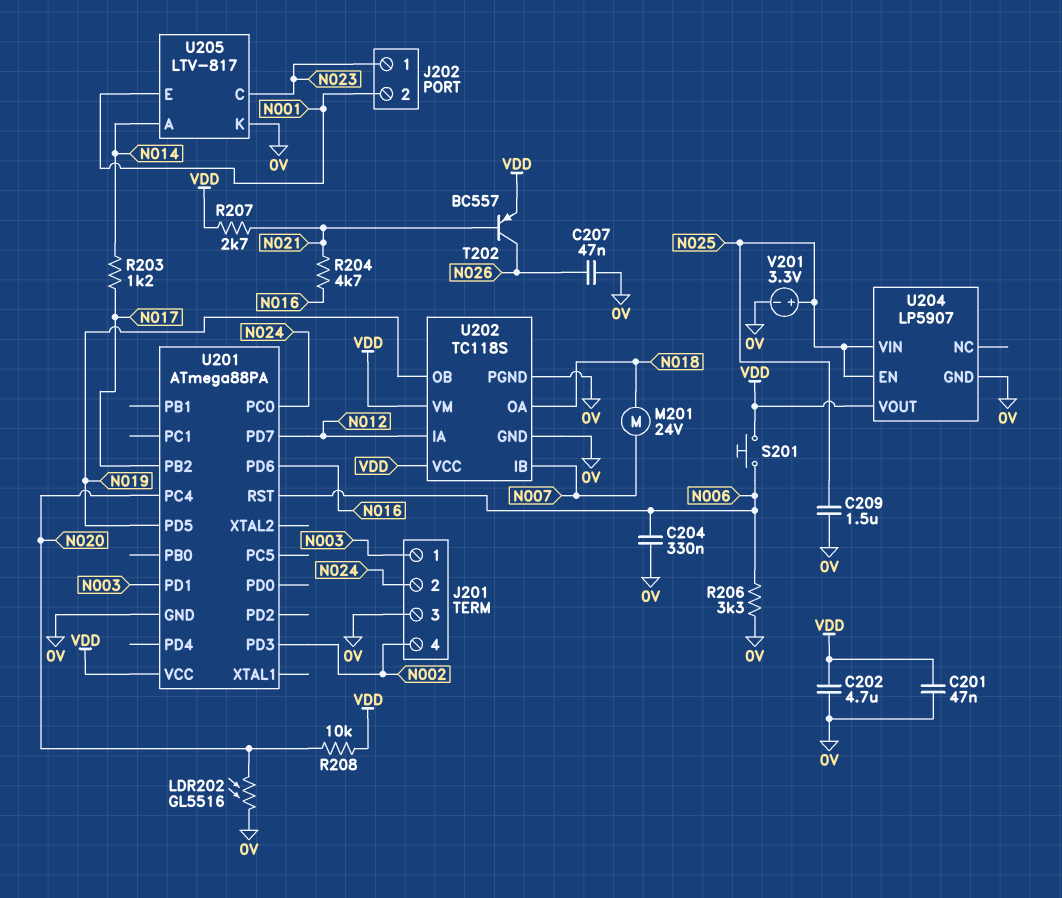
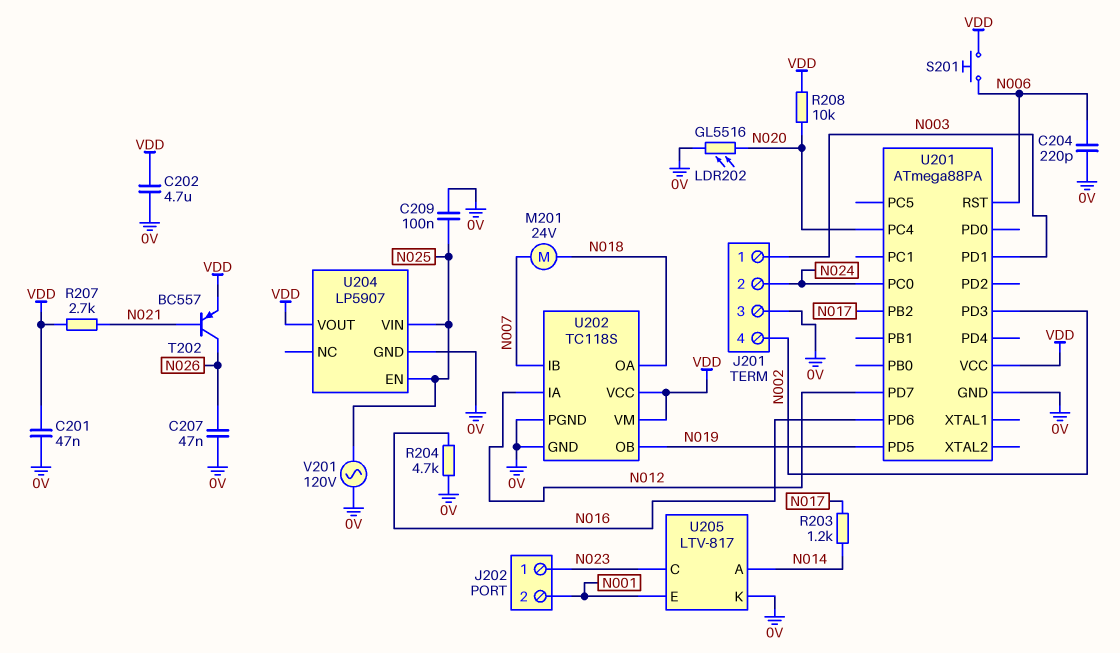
C204: 330nF (0V, N006) -> 220pF (0V, N006)
C209: 1.5uF (0V, N025) -> 100nF (0V, N025)
R204: 4.7k (N016, N021) -> 4.7k (0V, N016)
R206: 3.3k (0V, N006) -> none
V201: 3.3V (plus N025, minus 0V) -> AC 120V (0V, N025)

